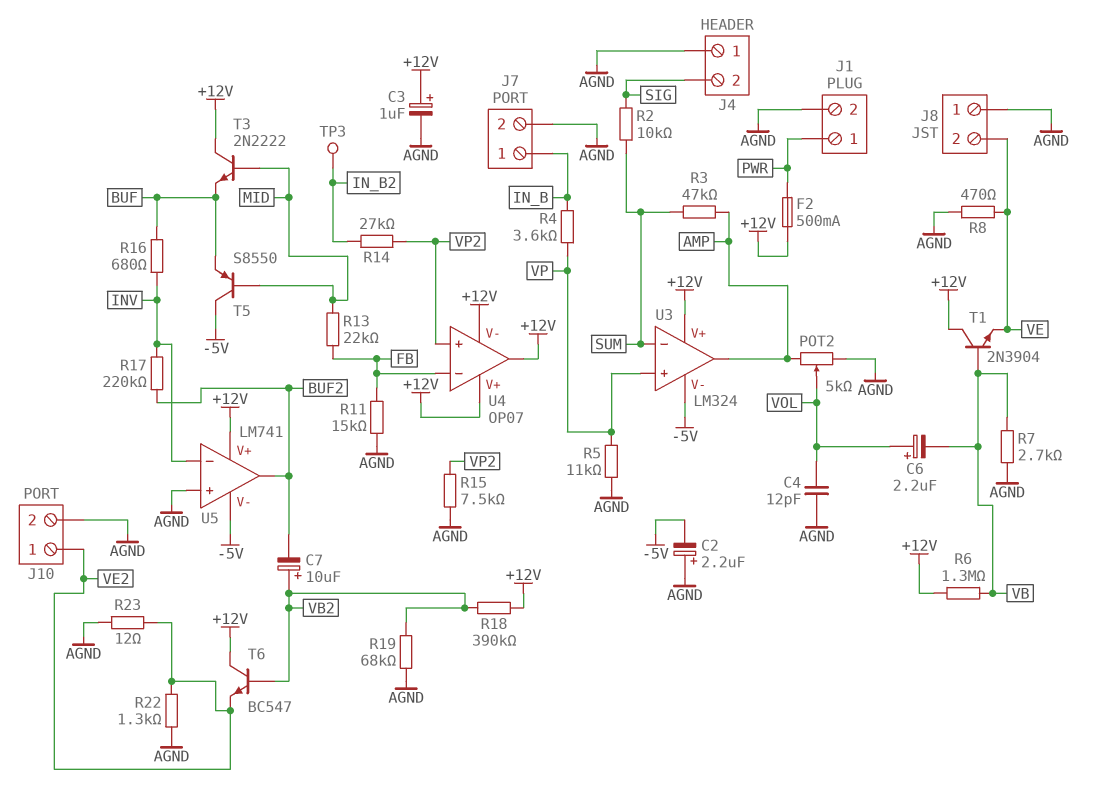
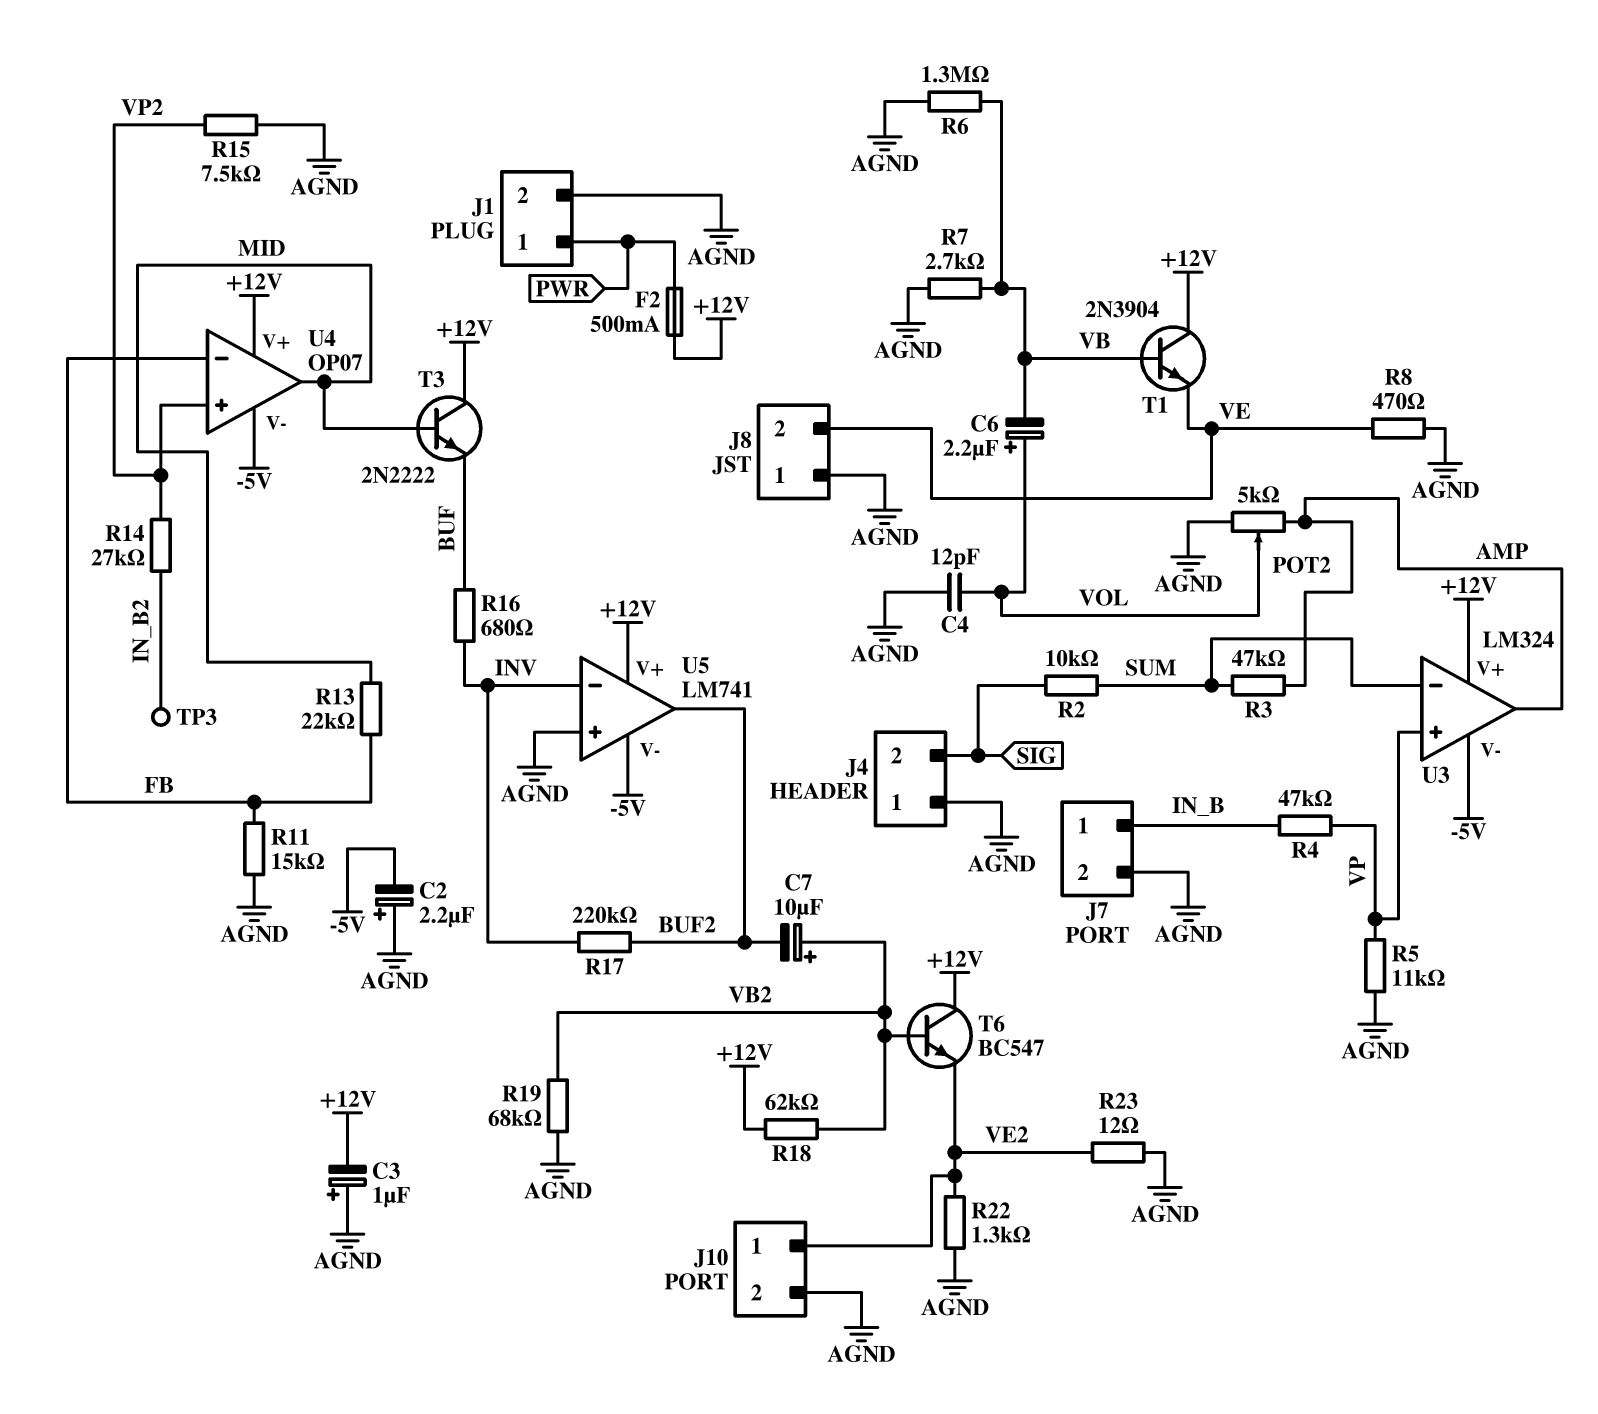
C3: 1uF (plus +12V, minus AGND) -> 1uF (plus AGND, minus +12V)
R4: 3.6k (IN_B, VP) -> 47k (IN_B, VP)
R6: 1.3M (+12V, VB) -> 1.3M (AGND, VB)
R18: 390k (+12V, VB2) -> 62k (+12V, VB2)
T5: PNP S8550 (B MID, C -5V, E BUF) -> none
U4 pin V-: +12V -> -5V
U4 pin out: +12V -> MID

